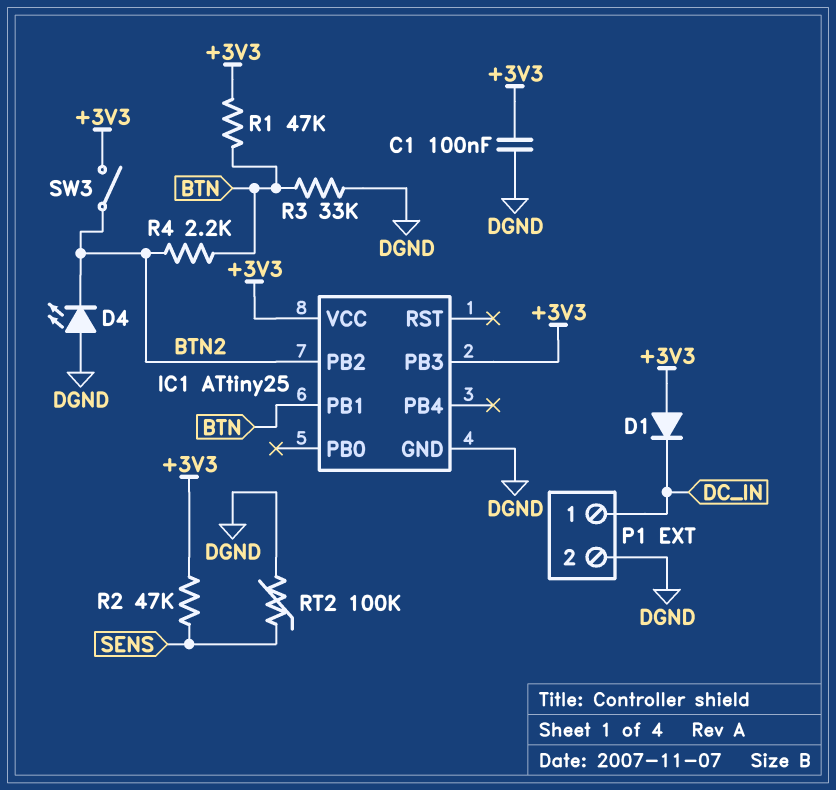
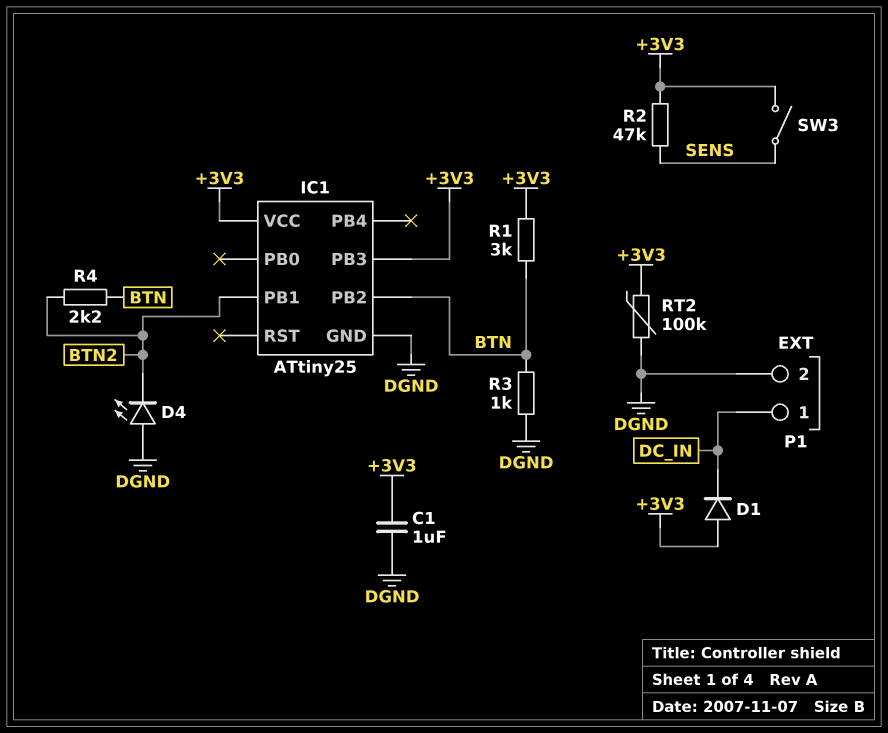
C1: 100nF (+3V3, DGND) -> 1uF (+3V3, DGND)
IC1 pin PB1: BTN -> BTN2
IC1 pin PB2: BTN2 -> BTN
R1: 47k (+3V3, BTN) -> 3k (+3V3, BTN)
R3: 33k (BTN, DGND) -> 1k (BTN, DGND)
RT2: 100k (DGND, SENS) -> 100k (+3V3, DGND)
SW3: switch (+3V3, BTN2) -> switch (+3V3, SENS)

